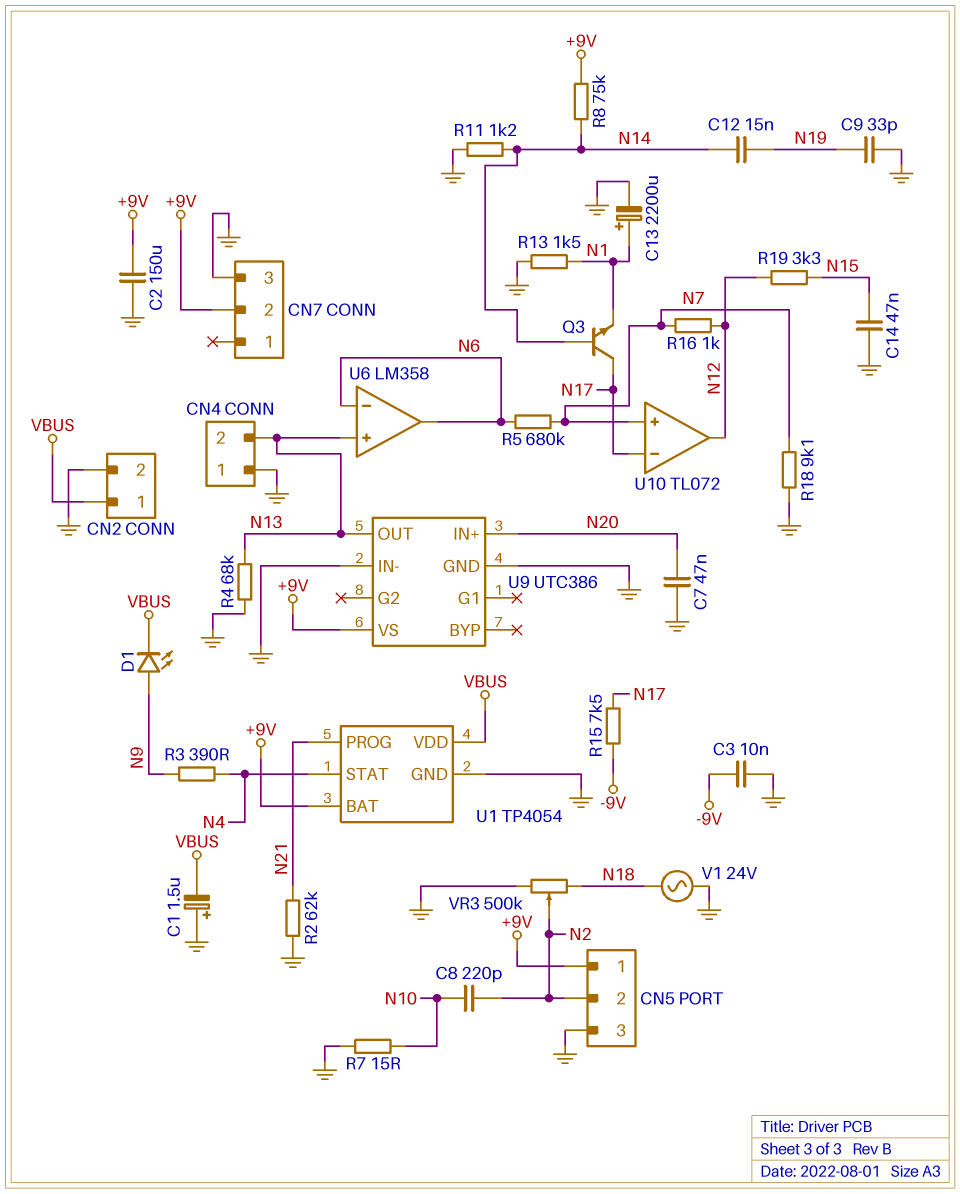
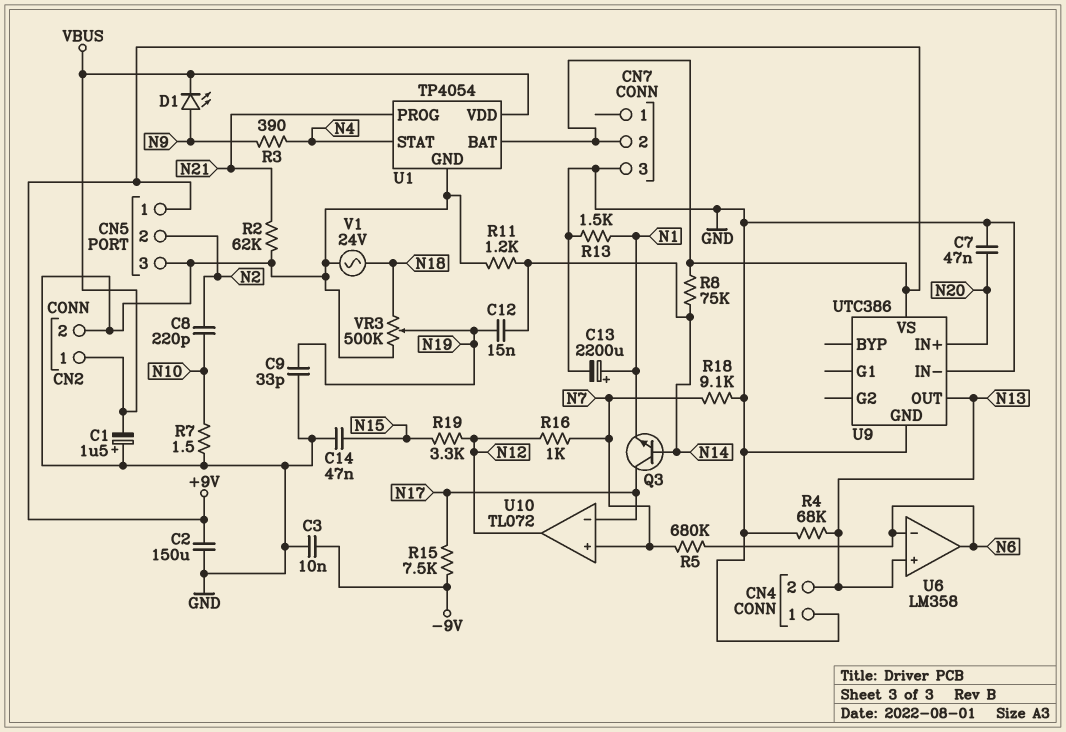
R7: 15 (GND, N10) -> 1.5 (GND, N10)
VR3: 500k (GND, N18, wiper N2) -> 500k (GND, N18, wiper N19)

